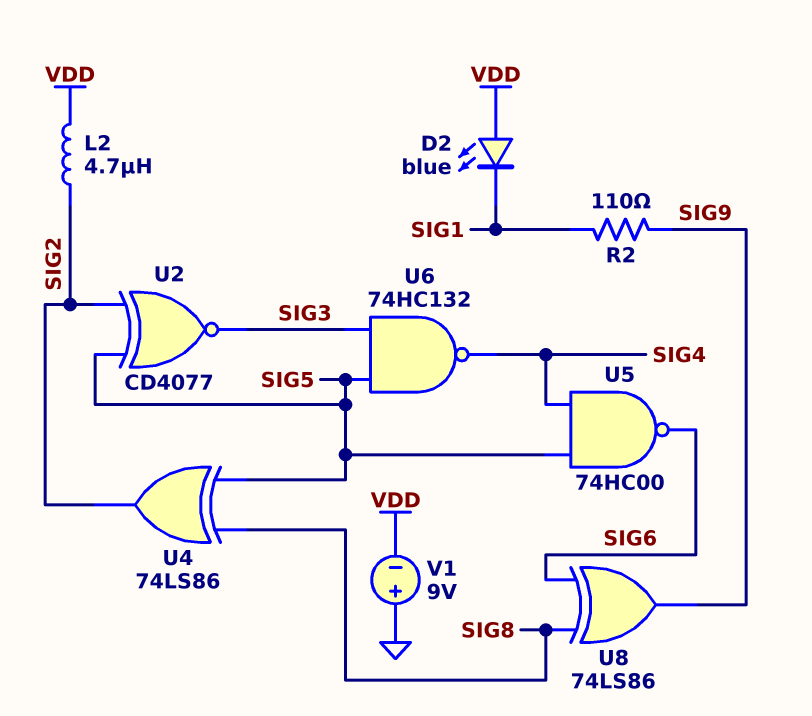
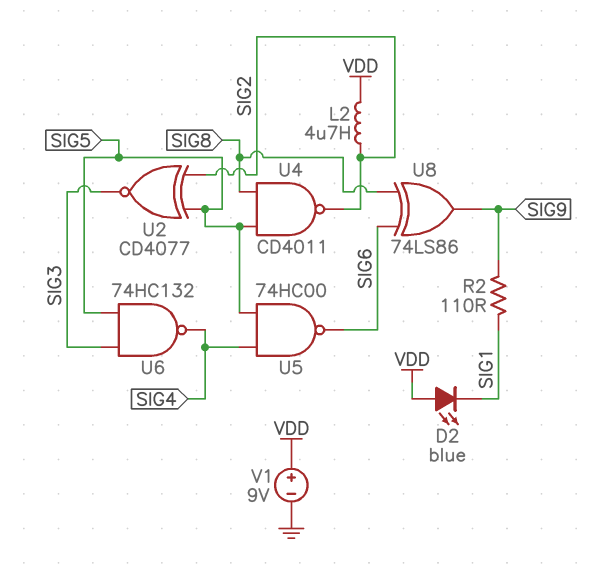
U4: XOR 74LS86 (in SIG5, in SIG8, out SIG2) -> NAND CD4011 (in SIG5, in SIG8, out SIG2)
V1: 9V (plus GND, minus VDD) -> 9V (plus VDD, minus GND)

